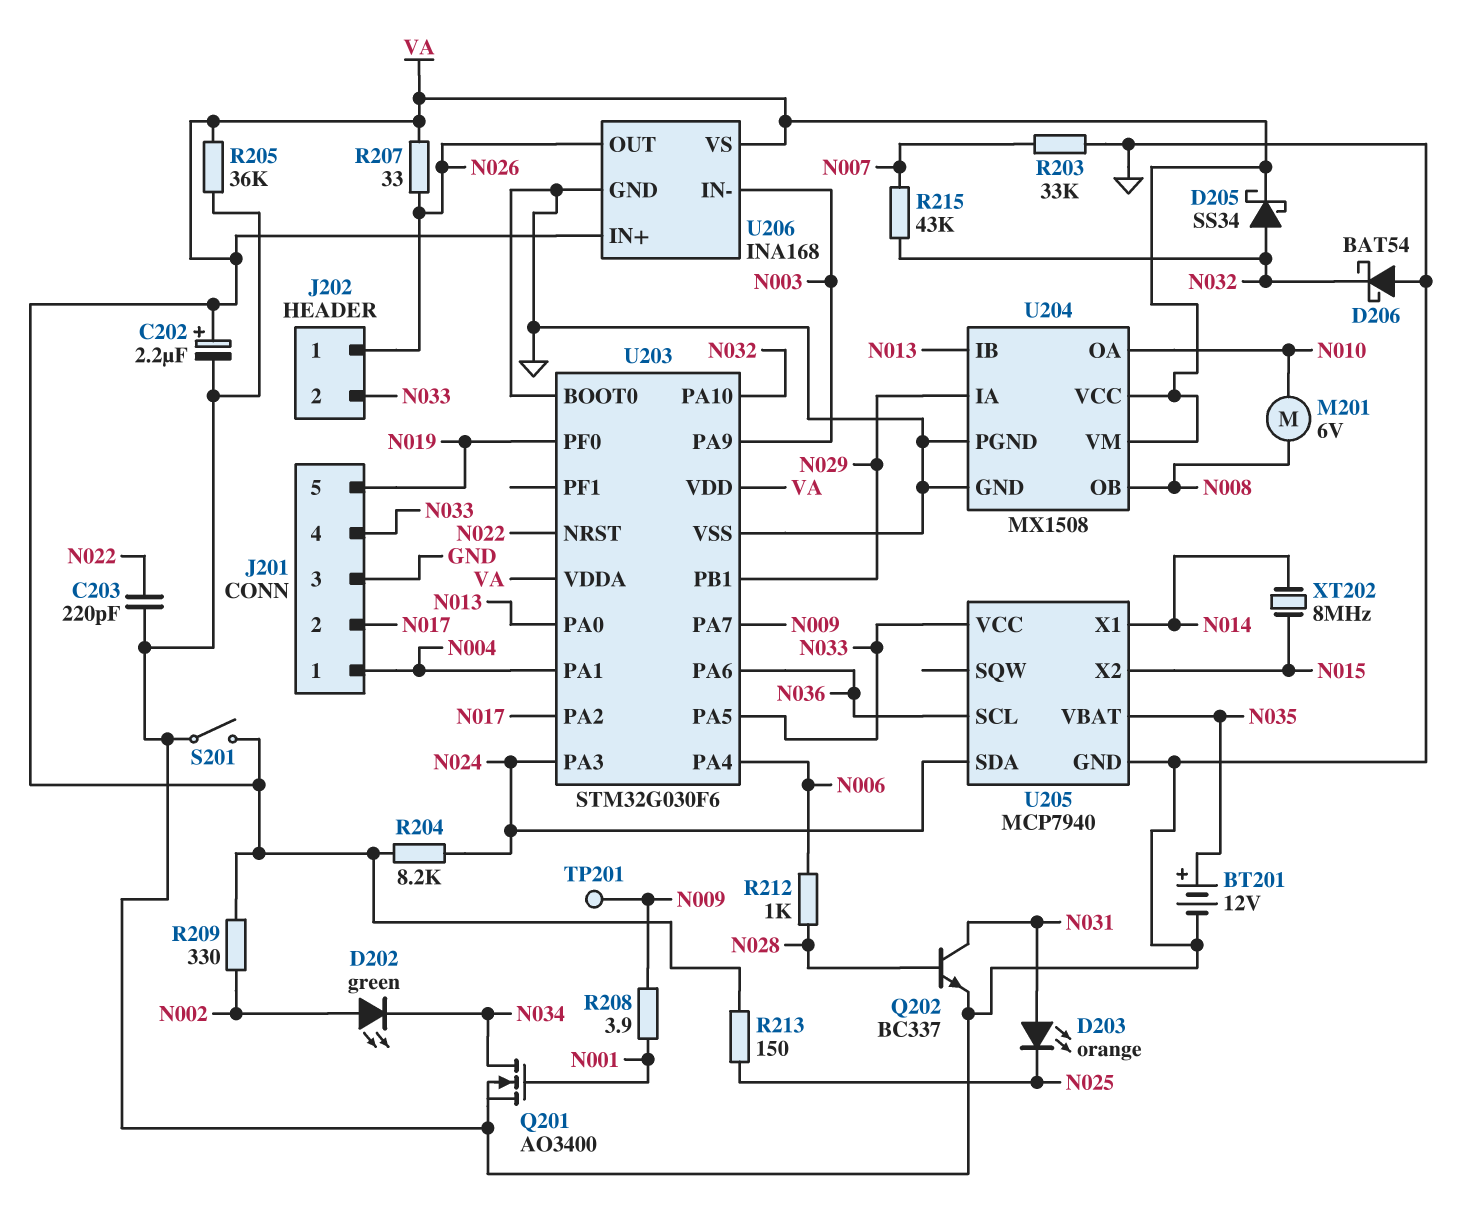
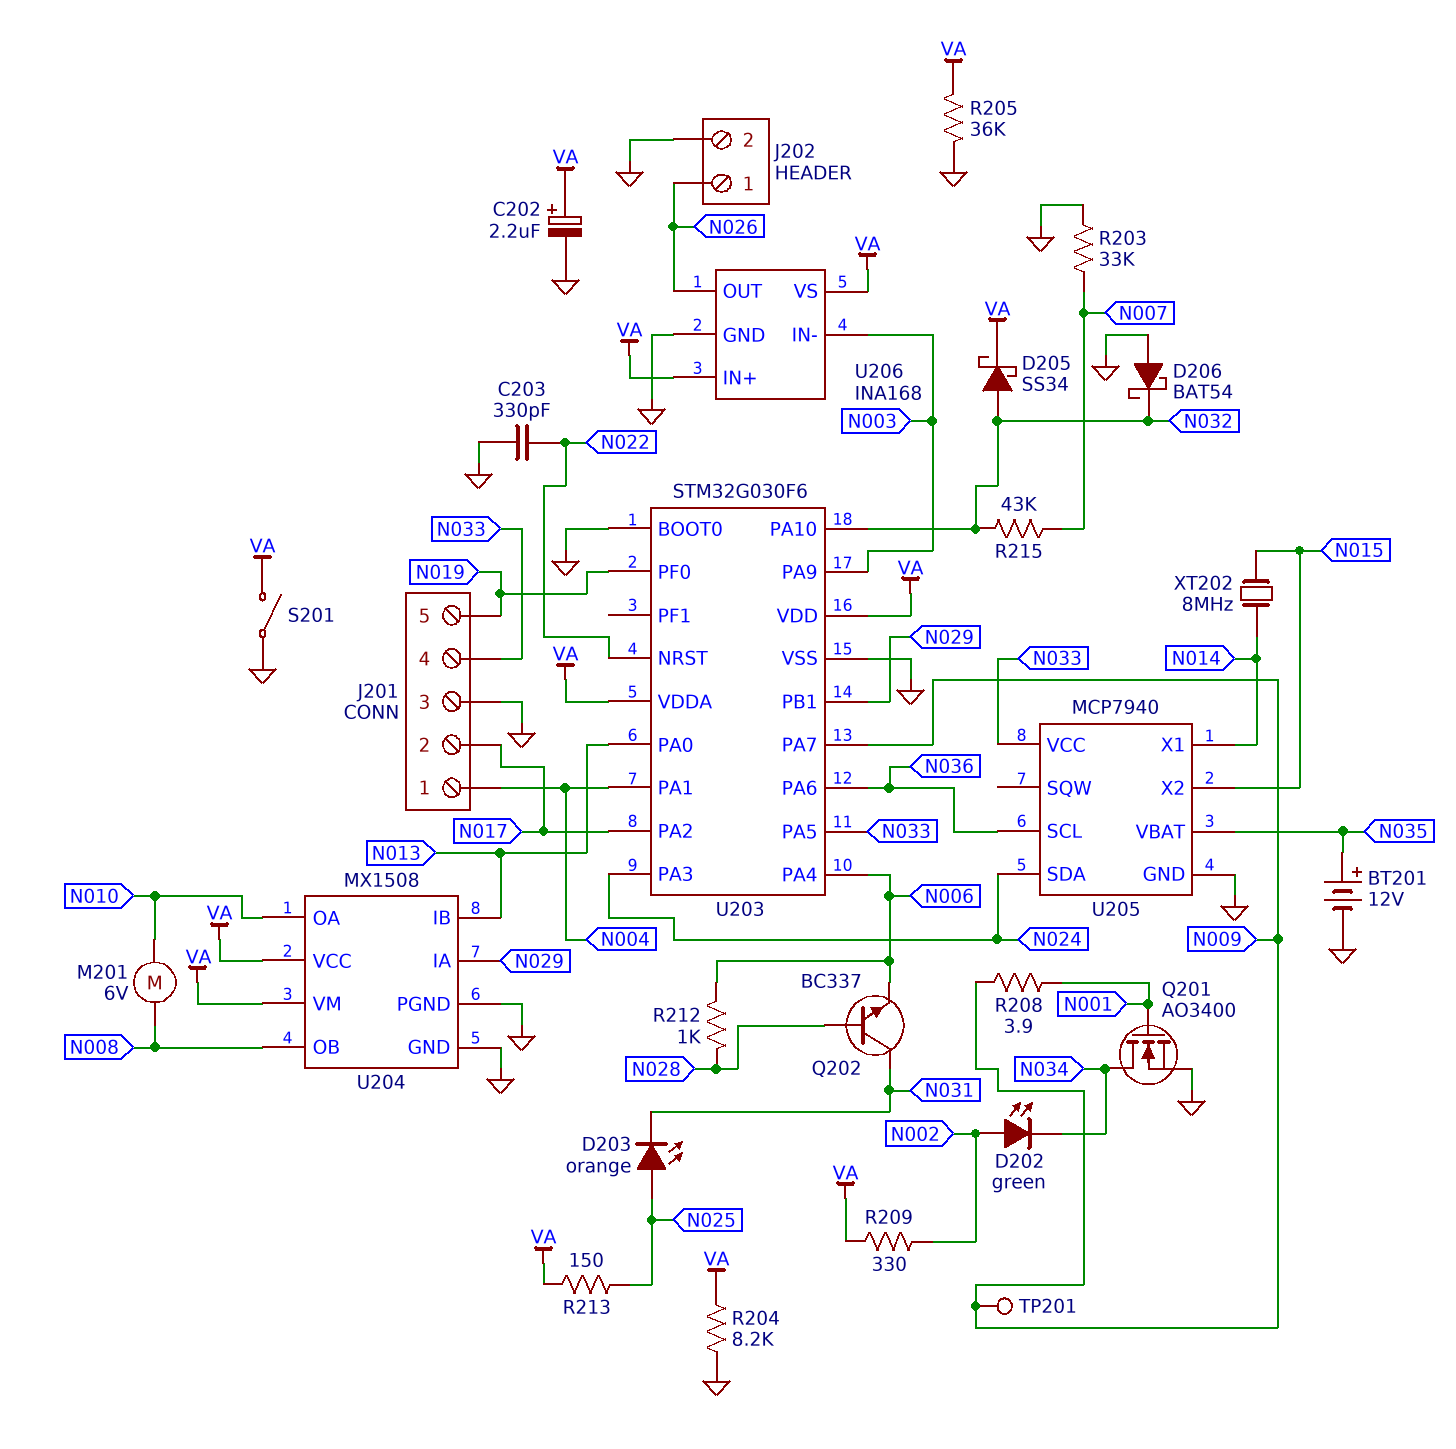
C203: 220pF (GND, N022) -> 330pF (GND, N022)
D203: LED orange (A N031, K N025) -> LED orange (A N025, K N031)
J202 pin 2: N033 -> GND
Q202: NPN BC337 (B N028, C N031, E GND) -> NPN BC337 (B N028, C N031, E N006)
R204: 8.2k (N024, VA) -> 8.2k (GND, VA)
R207: 33 (N026, VA) -> none

